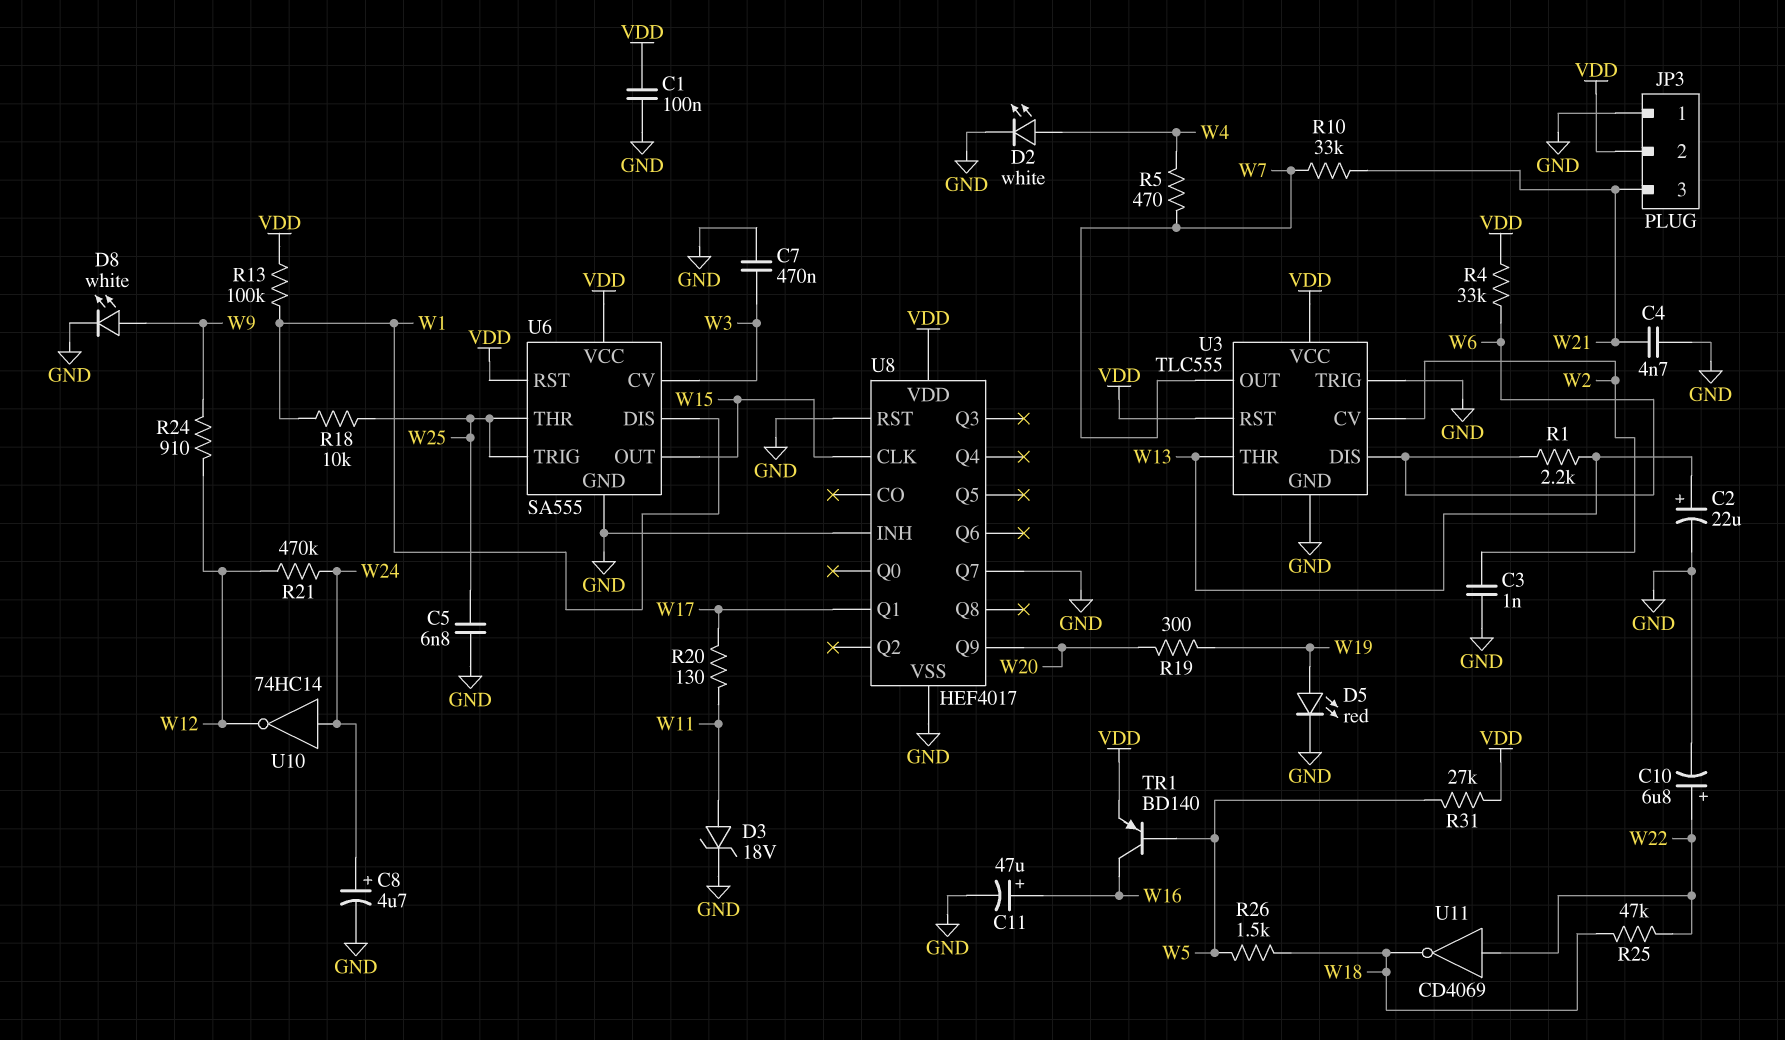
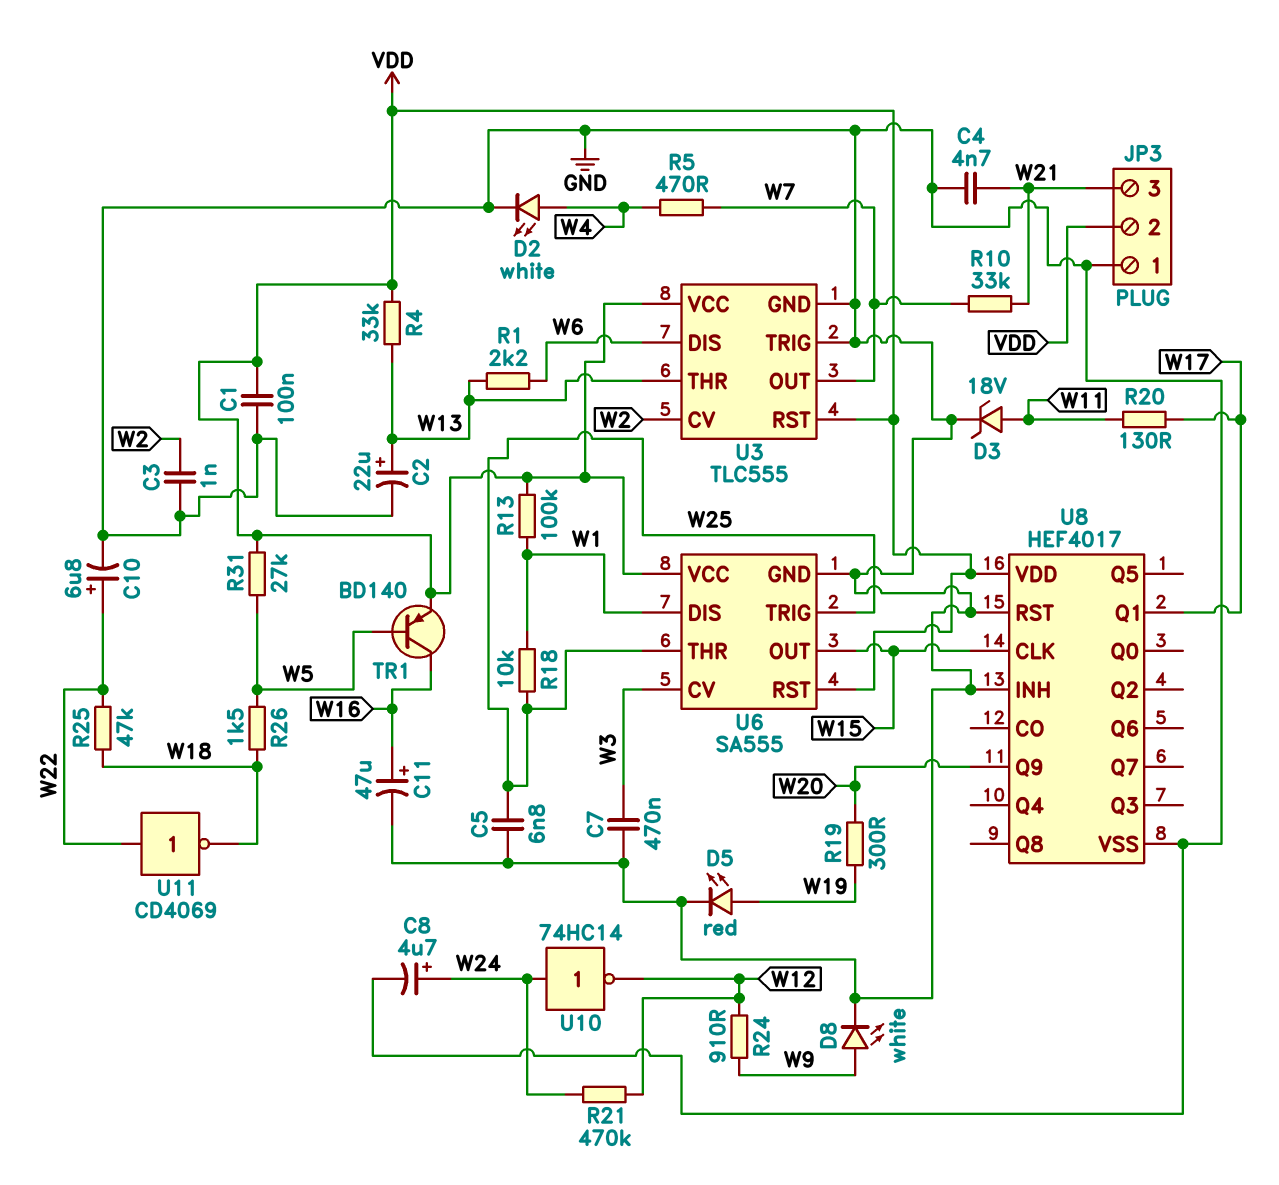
R4: 33k (VDD, W6) -> 33k (VDD, W13)
U8 pin Q7: GND -> none

